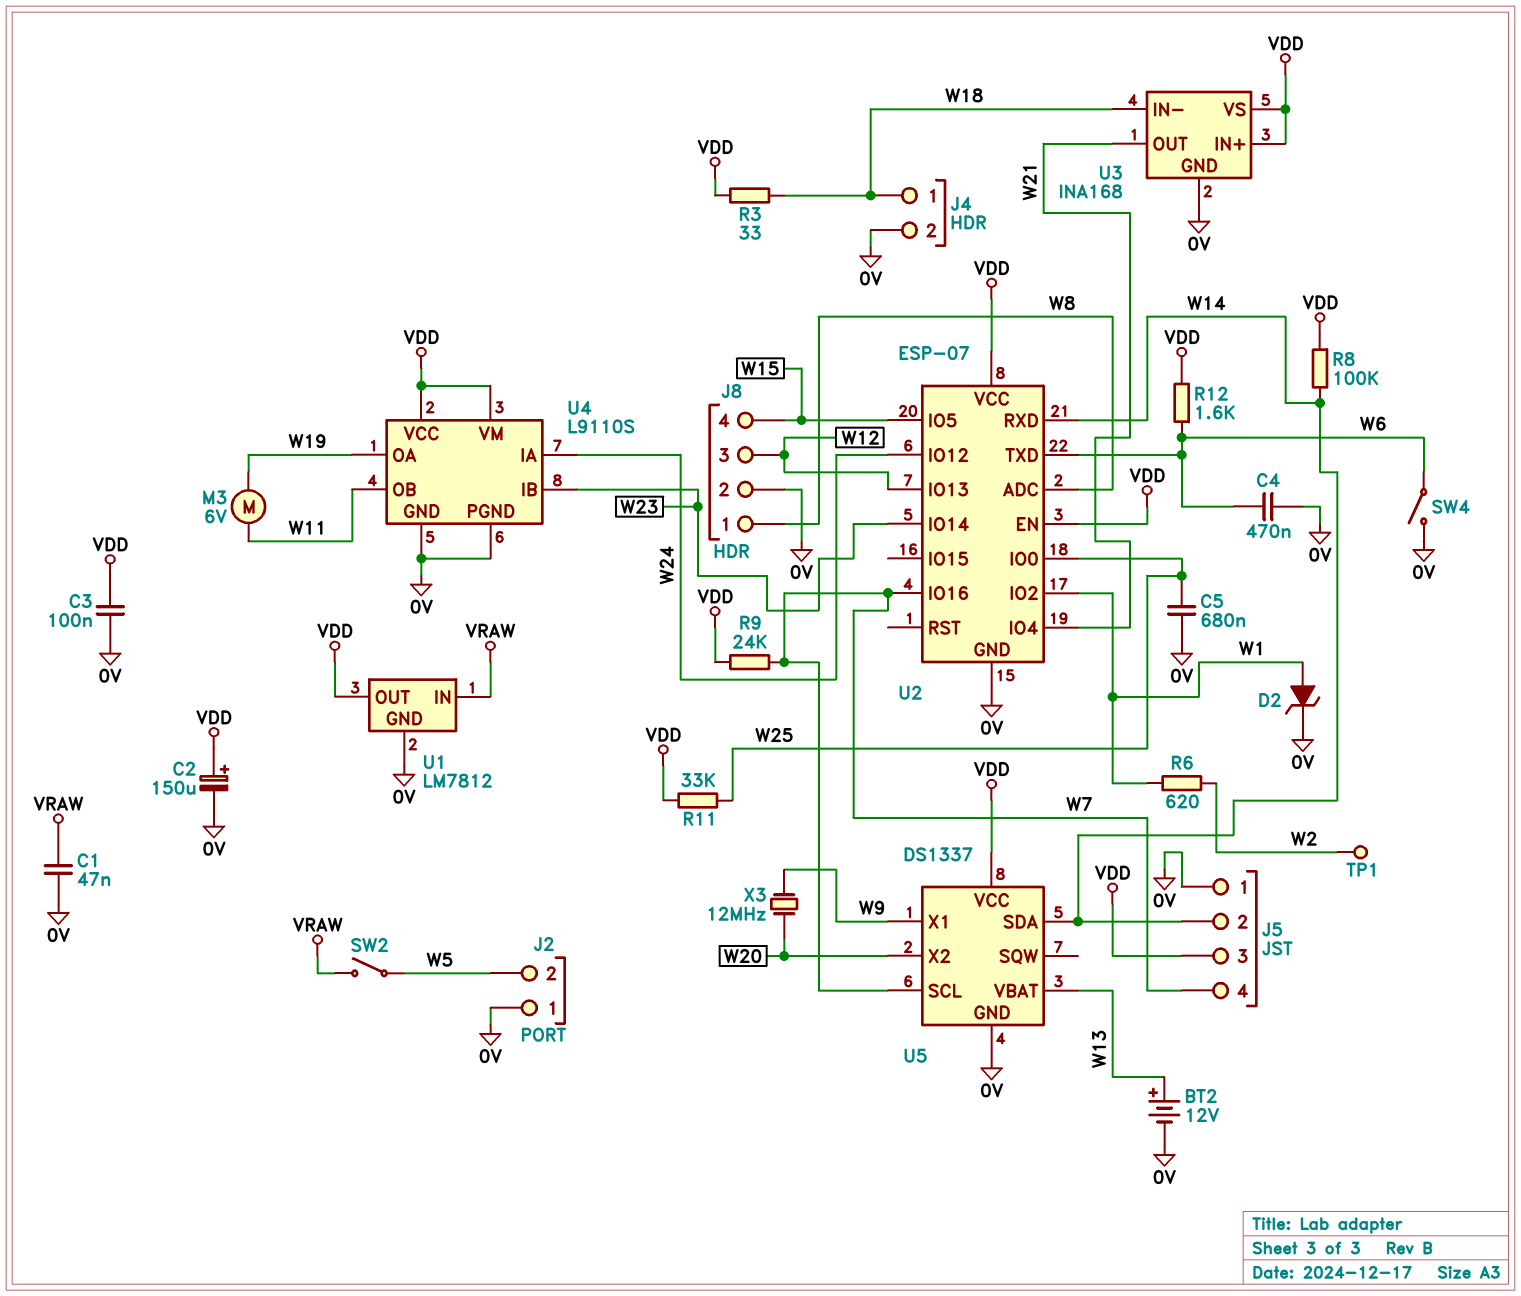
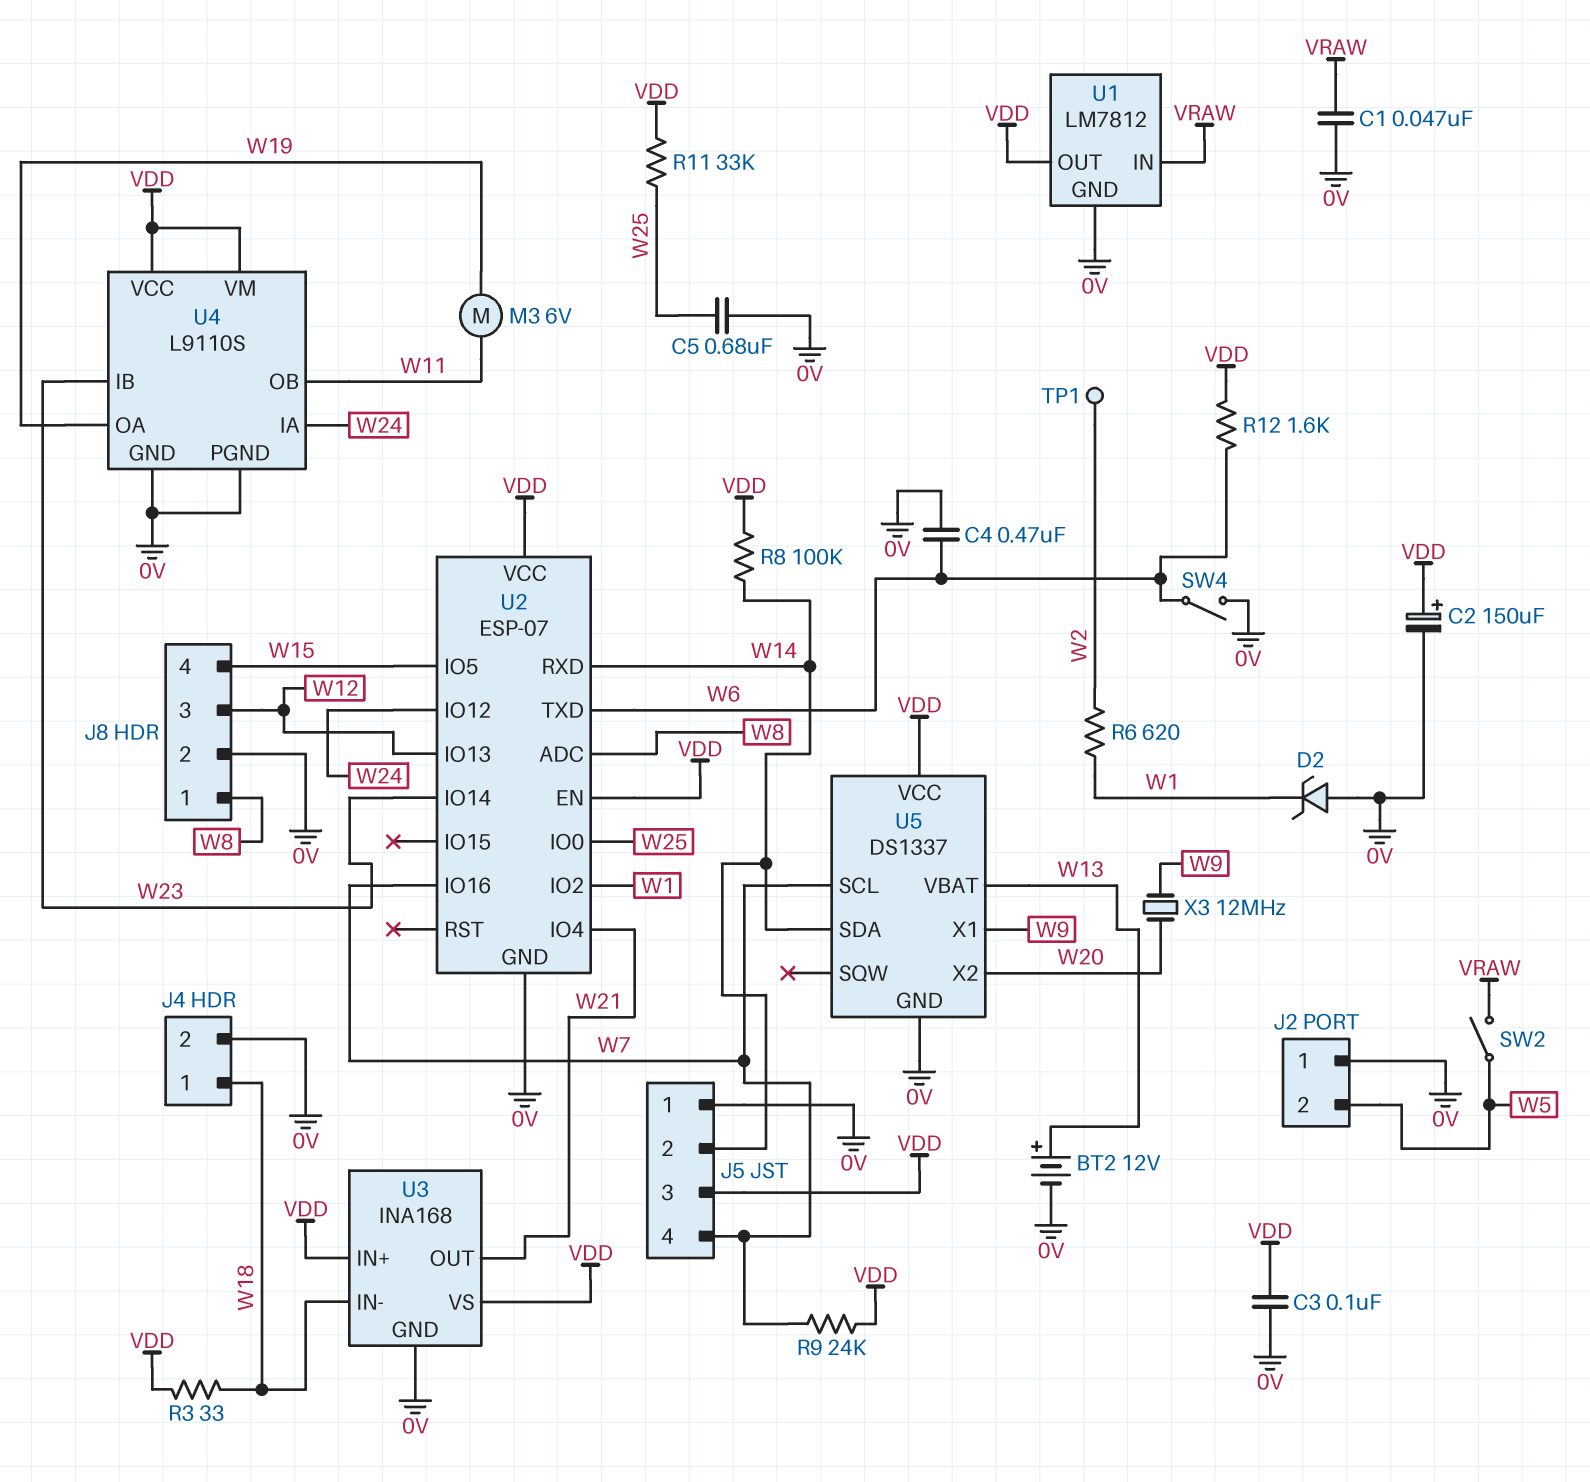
D2: zener (A W1, K 0V) -> zener (A 0V, K W1)

